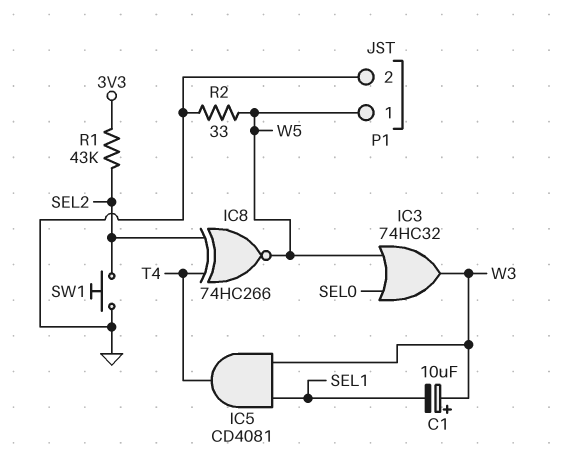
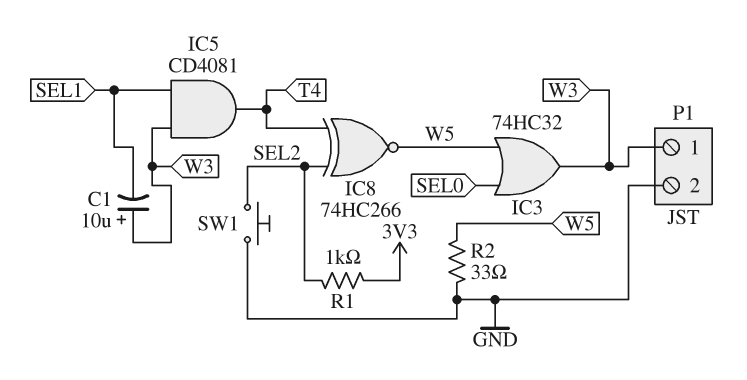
P1 pin 1: W5 -> W3
R1: 43k (3V3, SEL2) -> 1k (3V3, SEL2)

